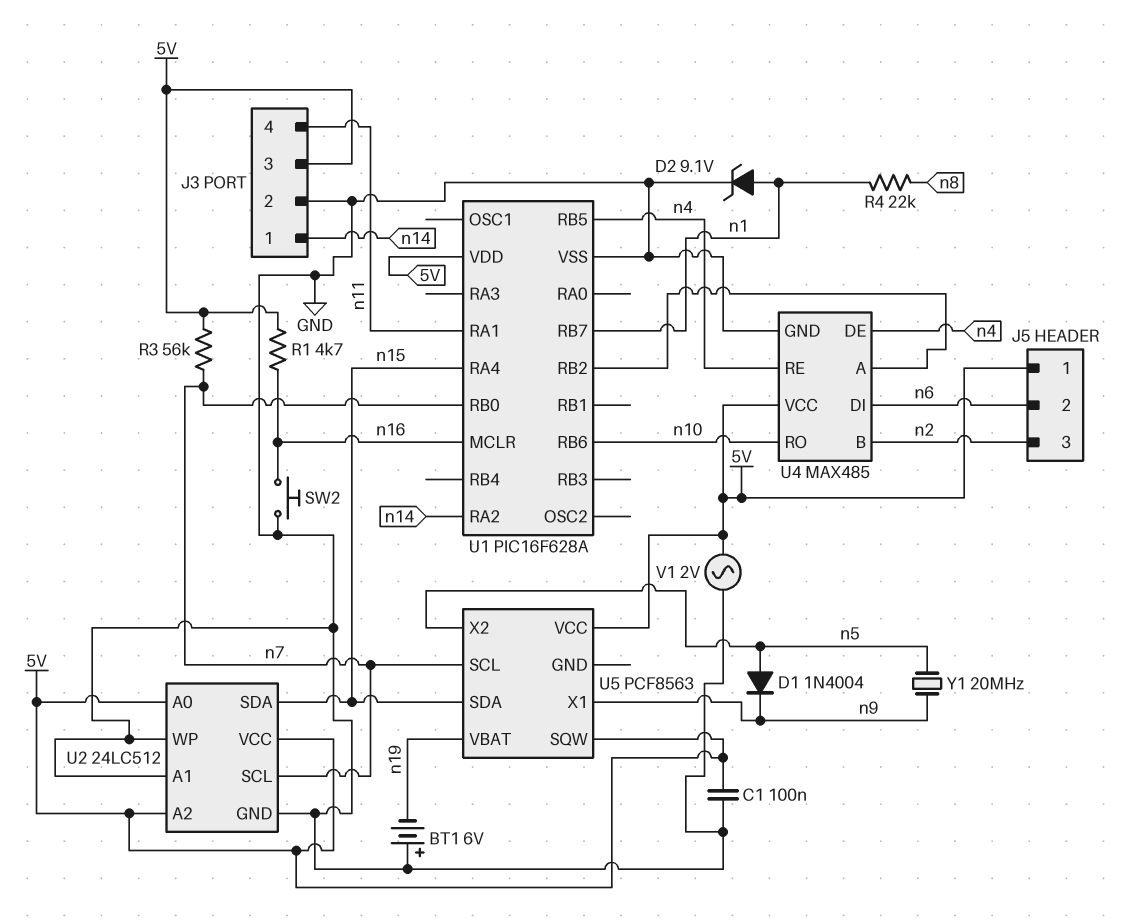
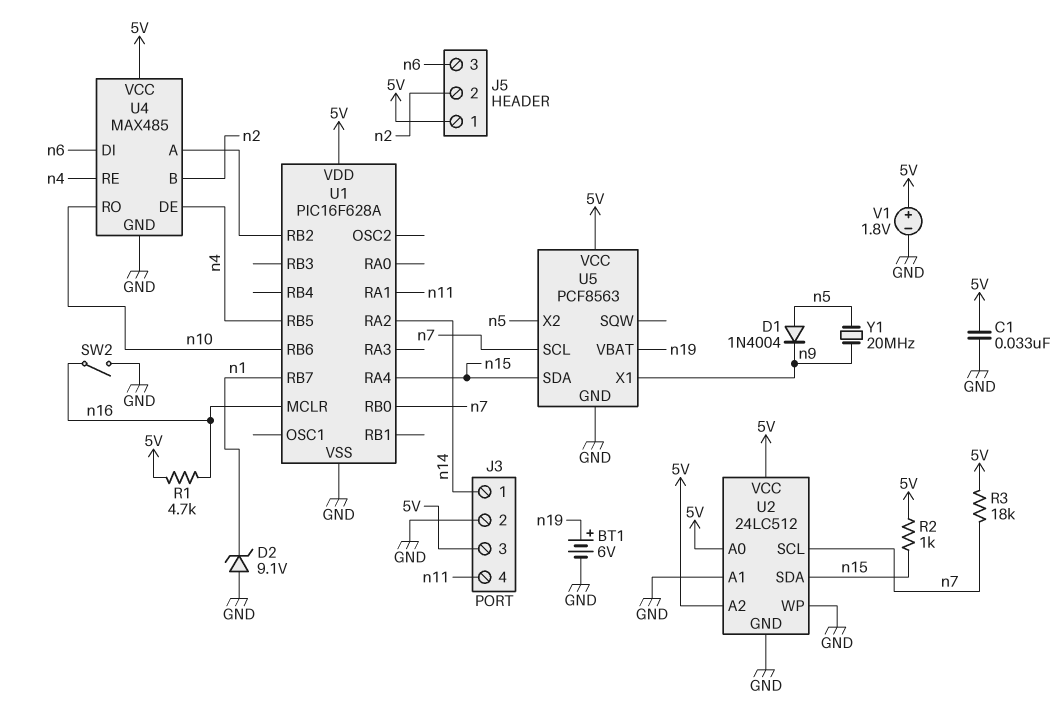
BT1: 6V (plus GND, minus n19) -> 6V (plus n19, minus GND)
C1: 100nF (5V, GND) -> 33nF (5V, GND)
D2: zener 9.1V (A n1, K GND) -> zener 9.1V (A GND, K n1)
J5 pin 2: n6 -> n2
J5 pin 3: n2 -> n6
R2: none -> 1k (5V, n15)
R3: 56k (5V, n7) -> 18k (5V, n7)
R4: 22k (n1, n8) -> none
SW2: button (GND, n16) -> switch (GND, n16)
U5 pin GND: none -> GND
U5 pin SQW: 5V -> none
V1: AC 2V (5V, GND) -> 1.8V (plus 5V, minus GND)

